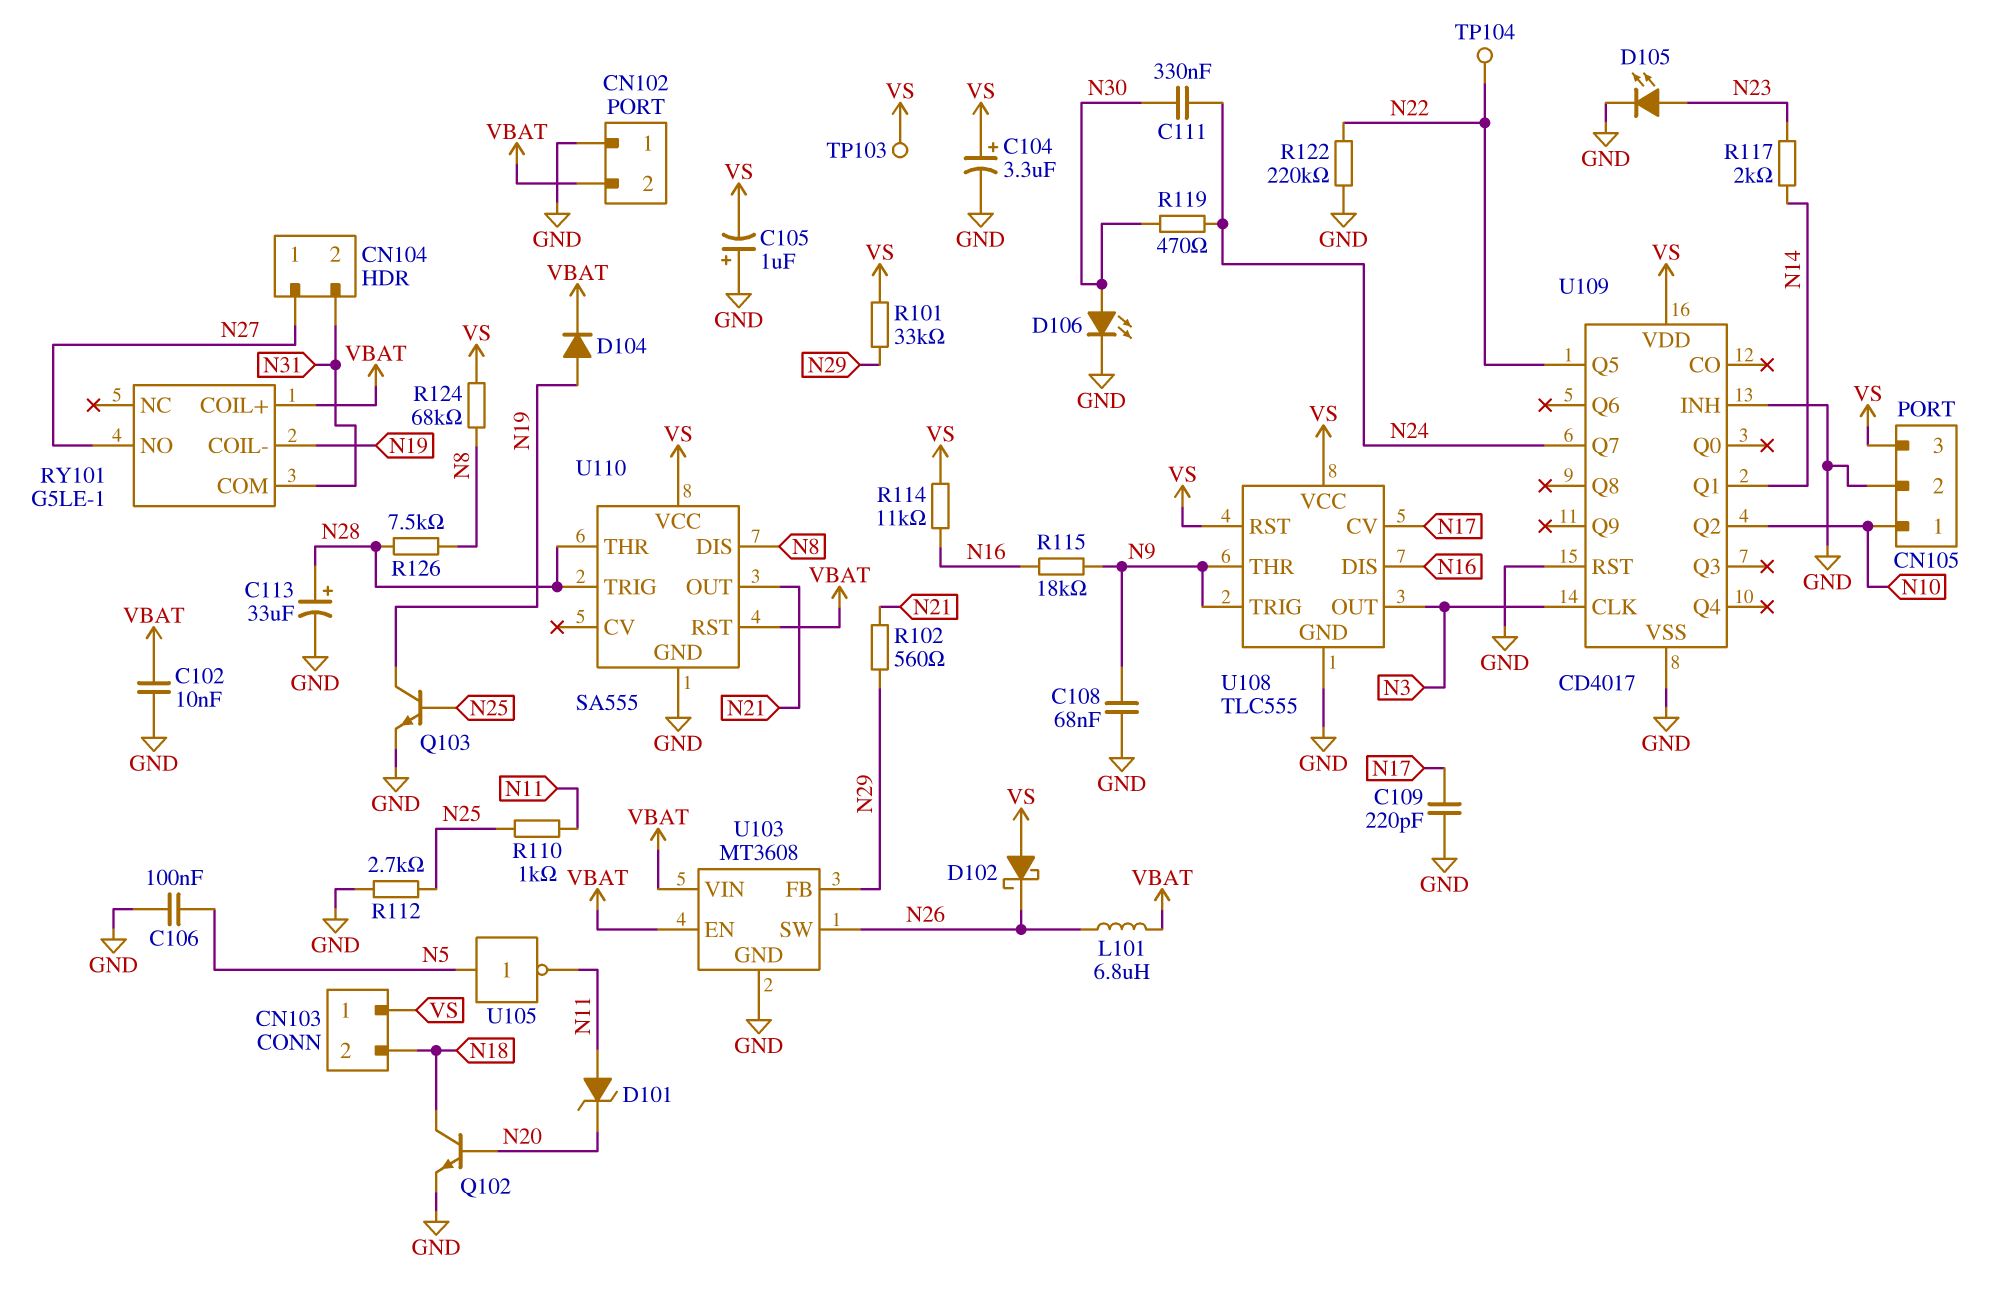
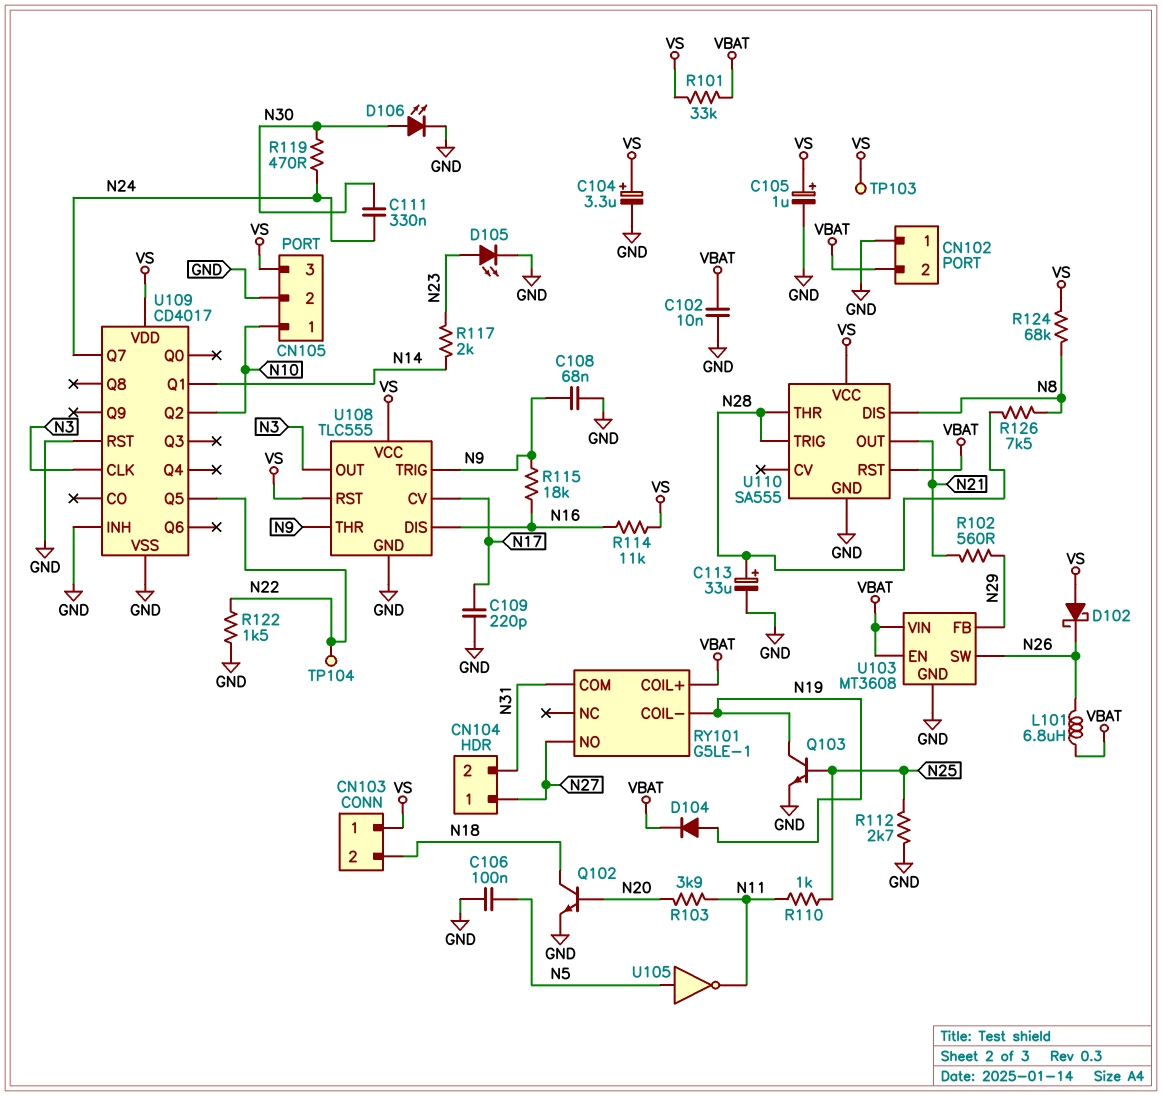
C105: 1uF (plus GND, minus VS) -> 1uF (plus VS, minus GND)
D101: zener (A N11, K N20) -> none
R101: 33k (N29, VS) -> 33k (VBAT, VS)
R103: none -> 3.9k (N11, N20)
R122: 220k (GND, N22) -> 1.5k (GND, N22)

